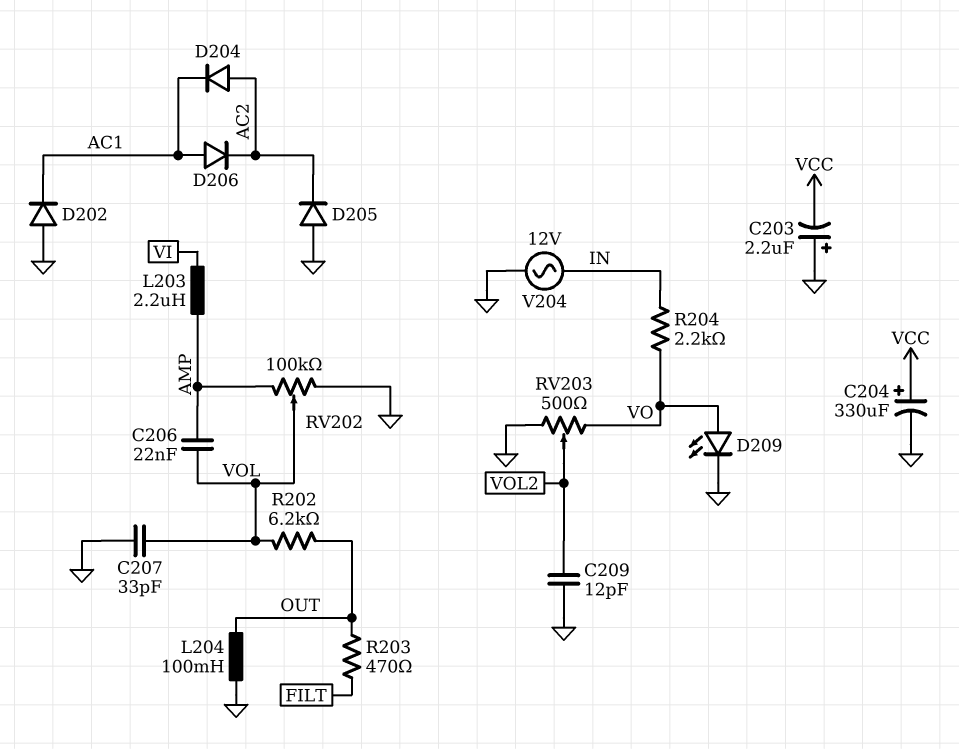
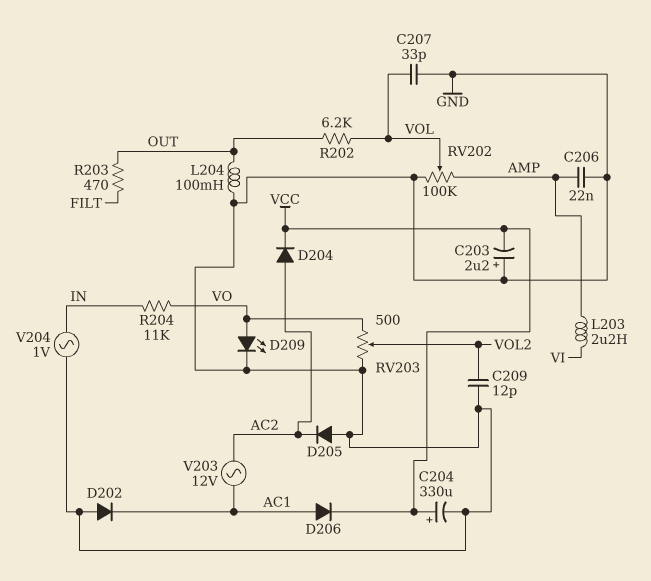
C206: 22nF (AMP, VOL) -> 22nF (AMP, GND)
D204: diode (A AC2, K AC1) -> diode (A AC2, K VCC)
D206: diode (A AC1, K AC2) -> diode (A AC1, K VCC)
R204: 2.2k (IN, VO) -> 11k (IN, VO)
V203: none -> AC 12V (AC1, AC2)
V204: AC 12V (GND, IN) -> AC 1V (GND, IN)

